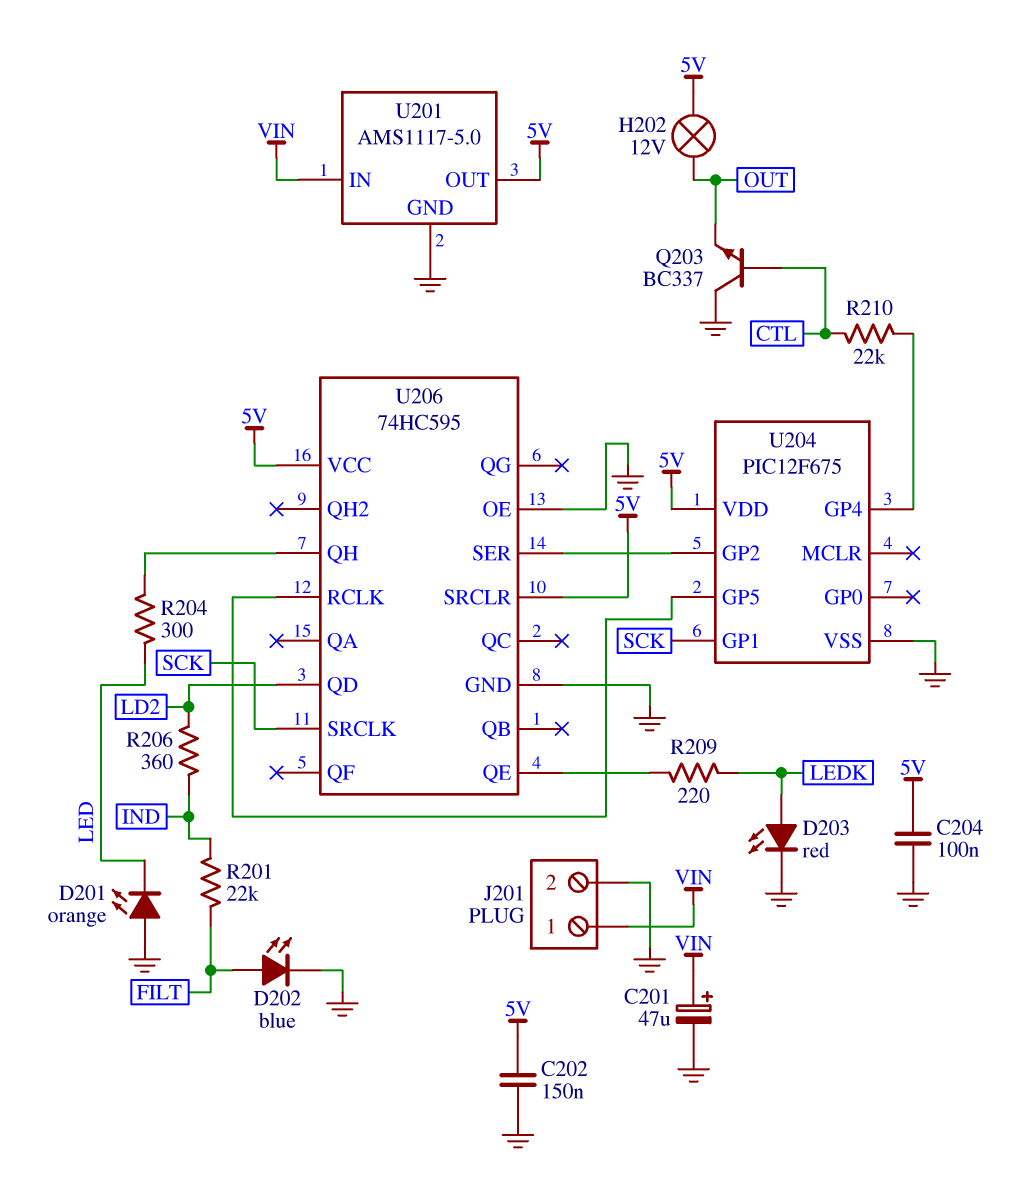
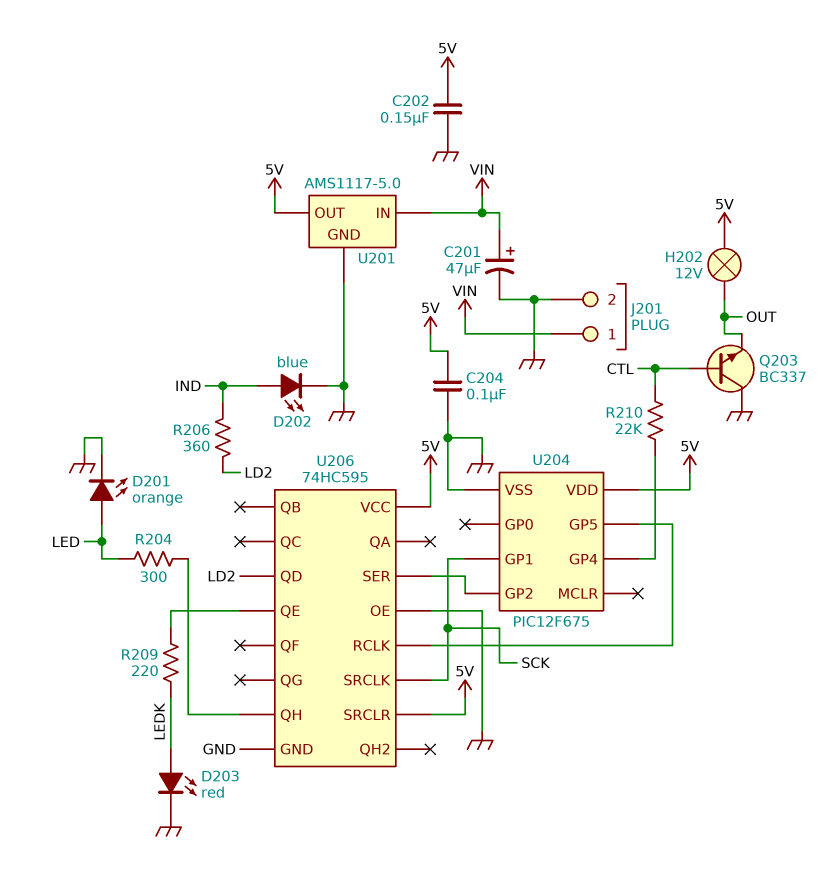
D201: LED orange (A GND, K LED) -> LED orange (A LED, K GND)
D202: LED blue (A FILT, K GND) -> LED blue (A IND, K GND)
R201: 22k (FILT, IND) -> none

